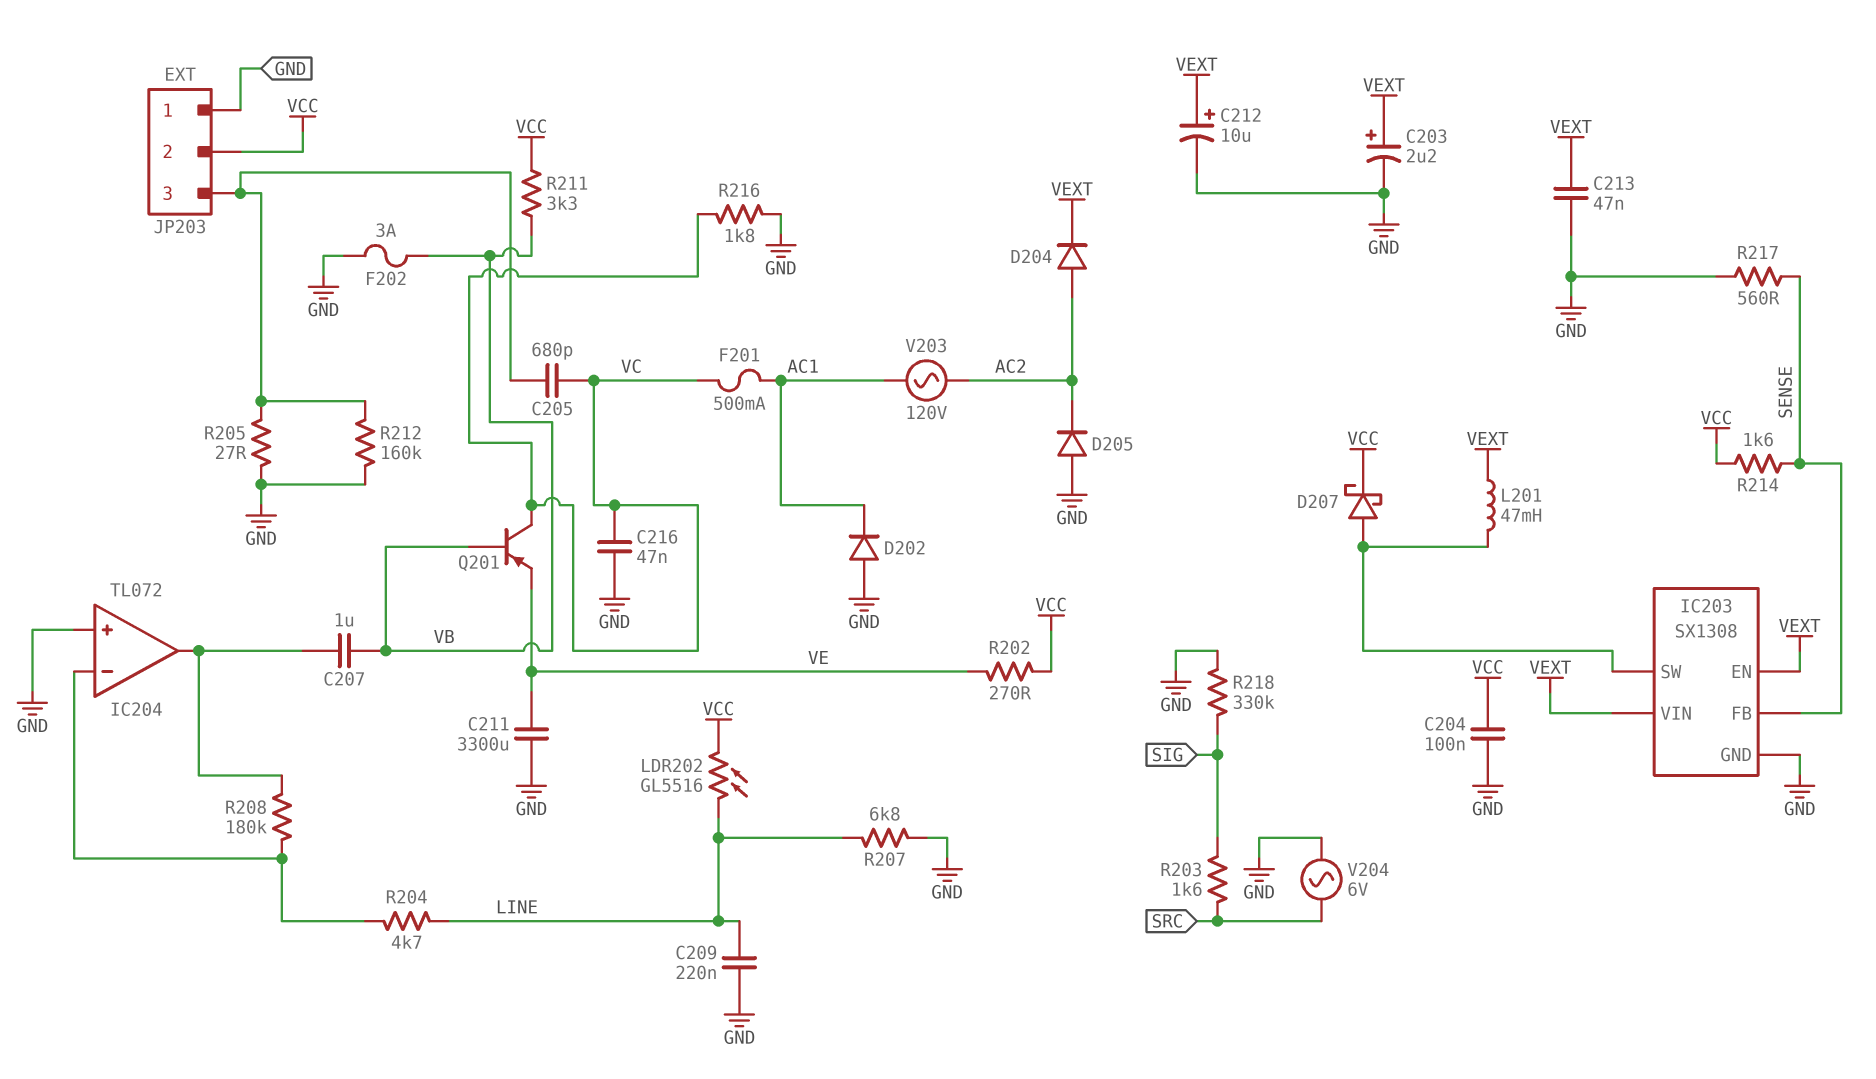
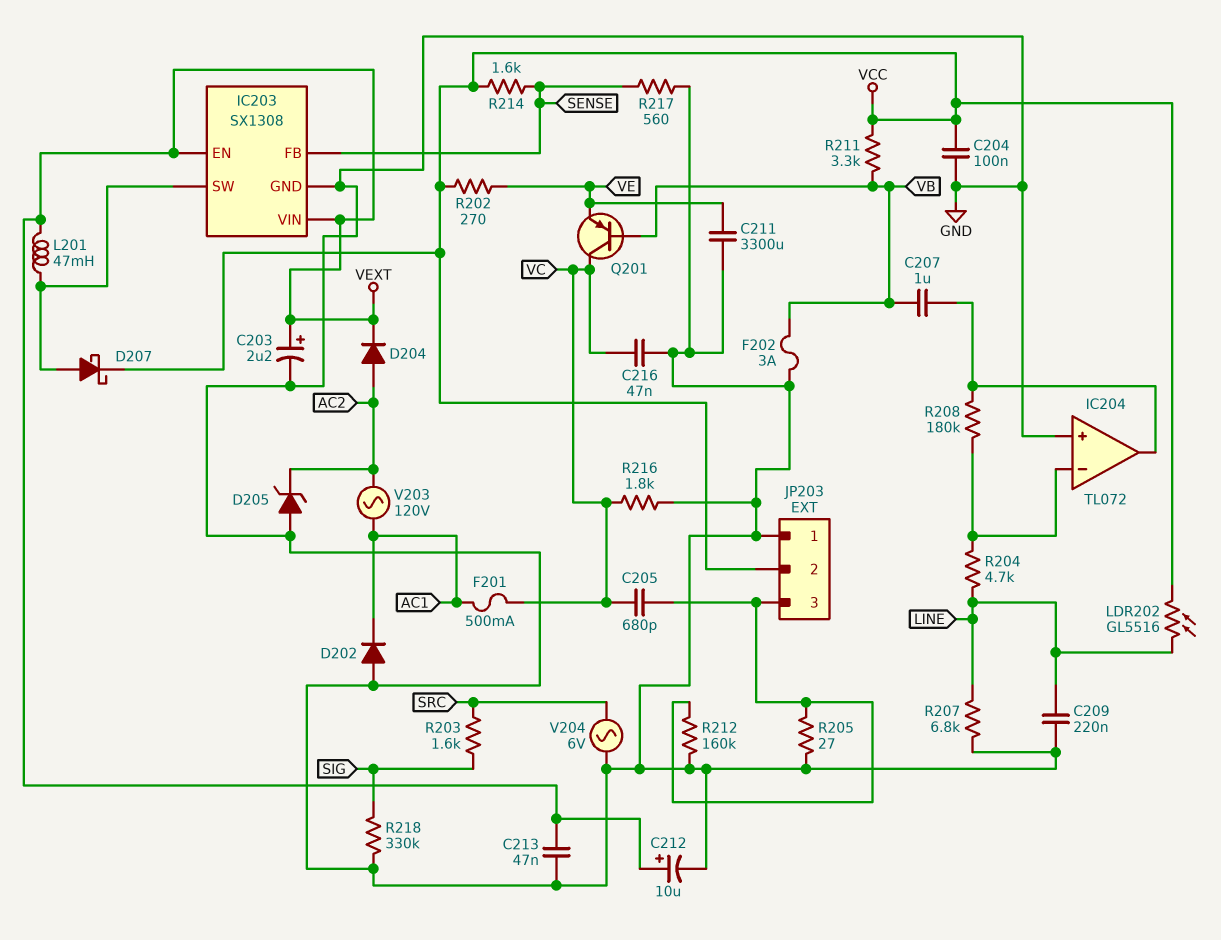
D205: diode (A GND, K AC2) -> zener (A GND, K AC2)

